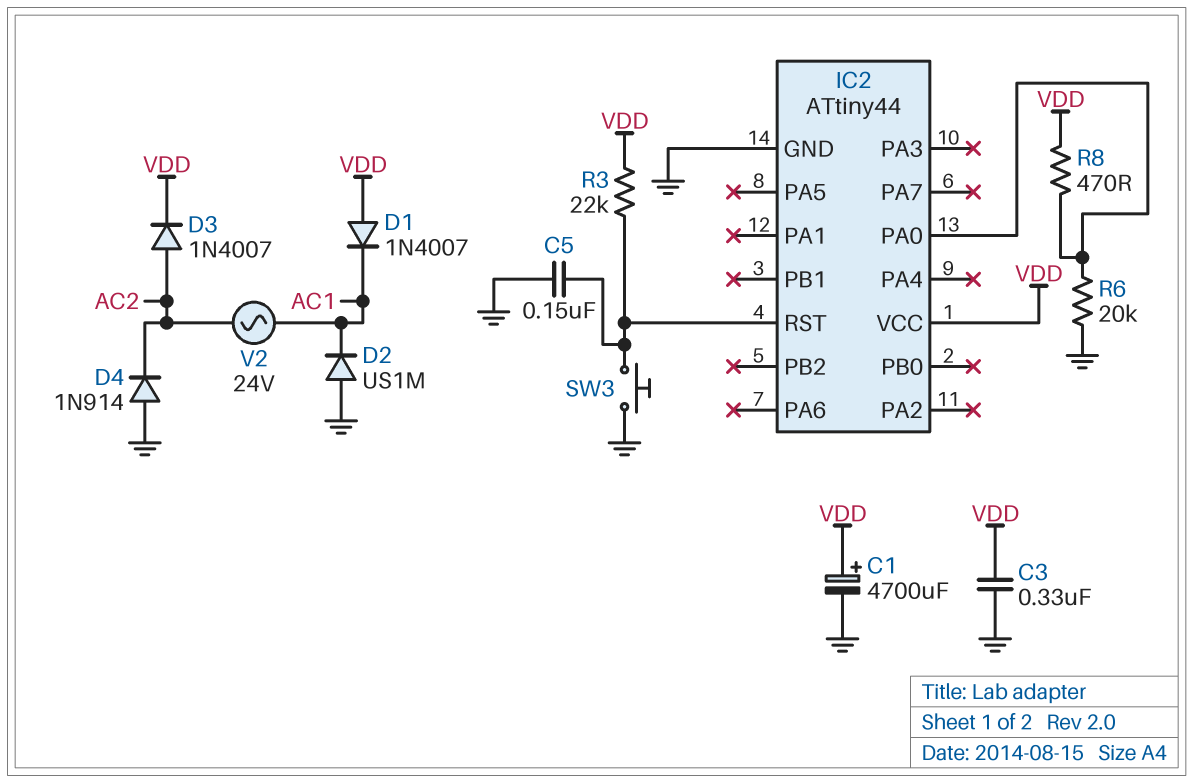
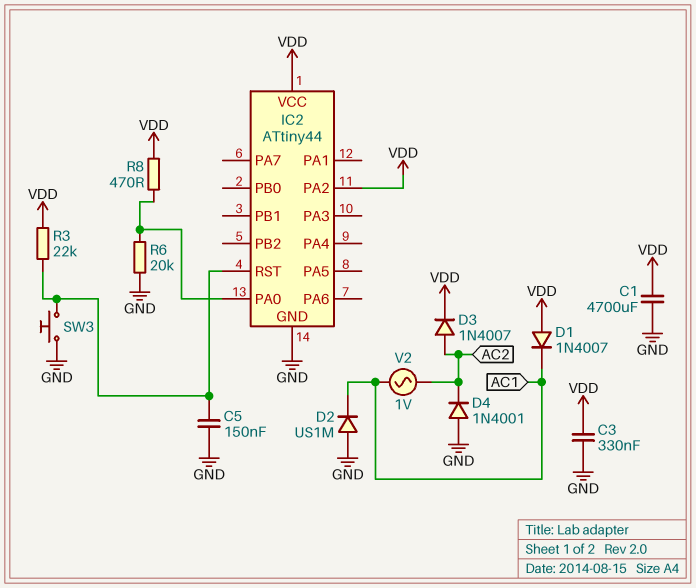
C1: 4700uF (plus VDD, minus GND) -> 4700uF (GND, VDD)
D4: diode 1N914 (A GND, K AC2) -> diode 1N4001 (A GND, K AC2)
IC2 pin PA2: none -> VDD
V2: AC 24V (AC1, AC2) -> AC 1V (AC1, AC2)

